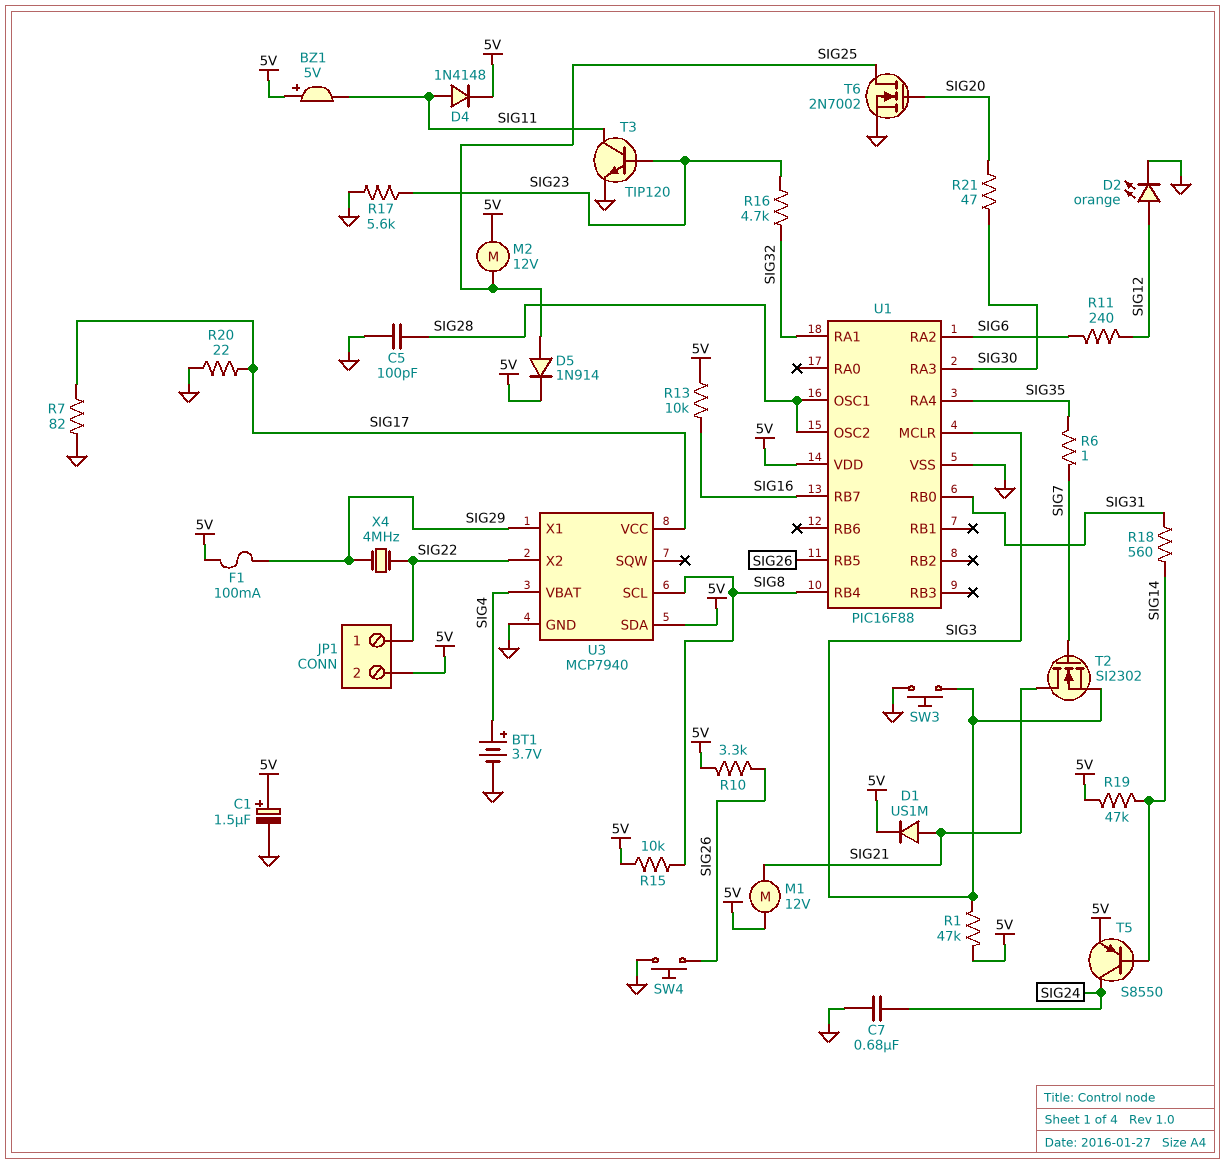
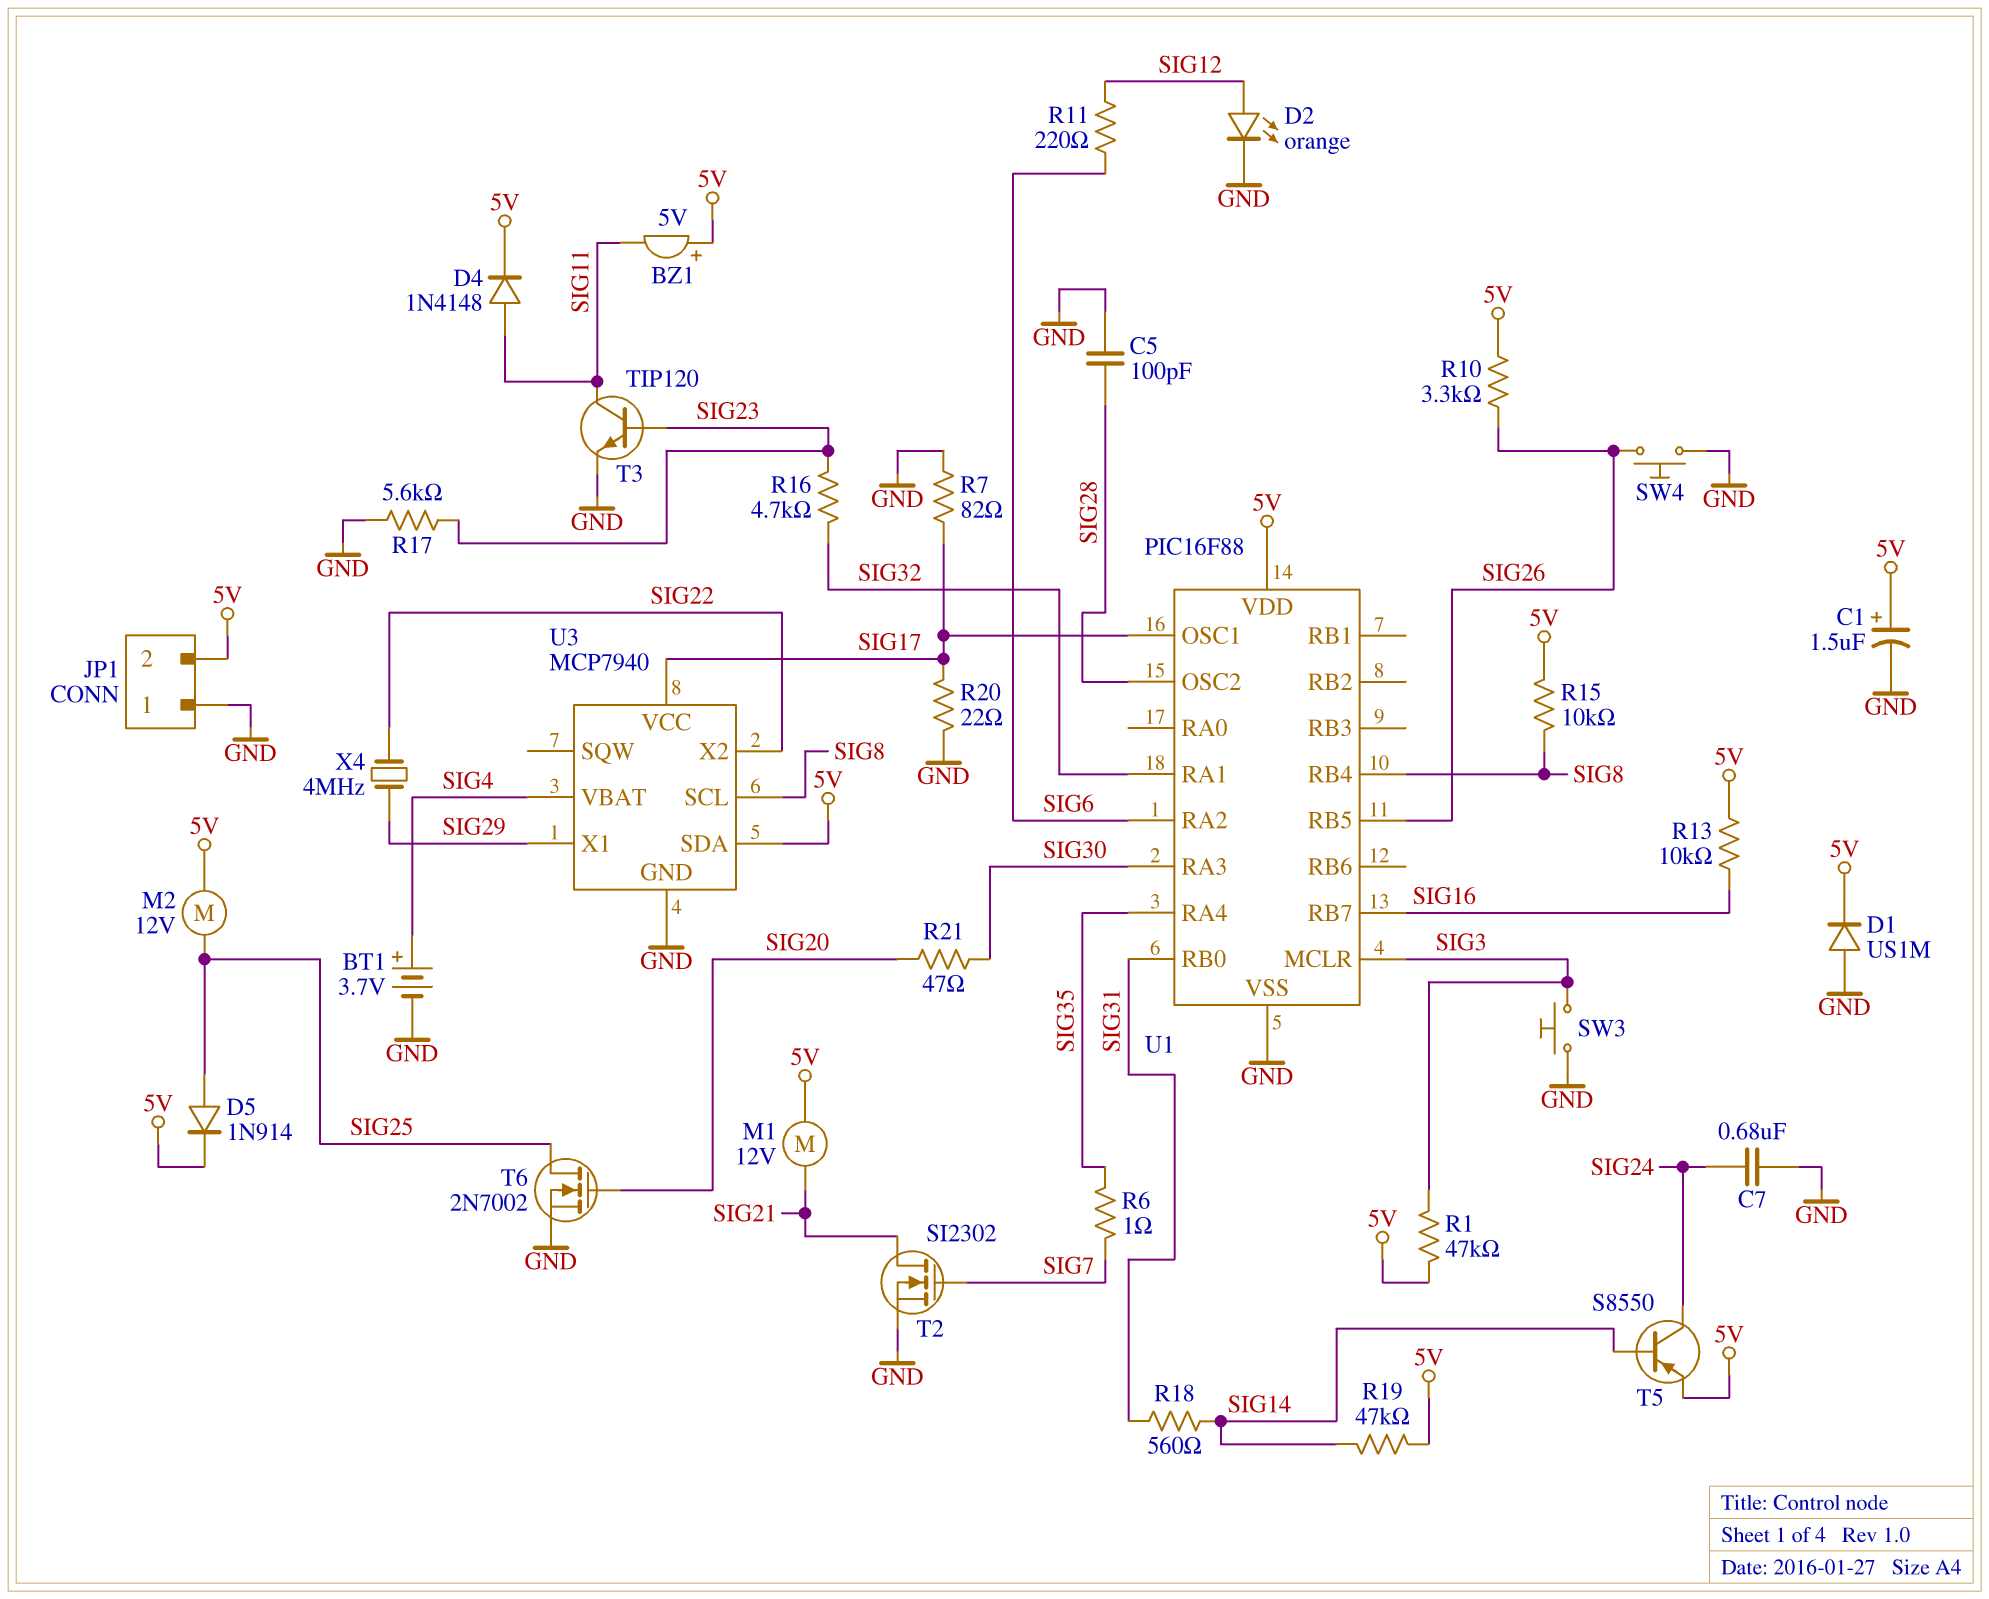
D1: diode US1M (A SIG21, K 5V) -> diode US1M (A GND, K 5V)
F1: 100mA (5V, SIG29) -> none
JP1 pin 1: SIG22 -> GND
R11: 240 (SIG6, SIG12) -> 220 (SIG6, SIG12)
T2: NMOS SI2302 (G SIG7, D SIG21, S SIG3) -> NMOS SI2302 (G SIG7, D SIG21, S GND)
U1 pin OSC1: SIG28 -> SIG17

